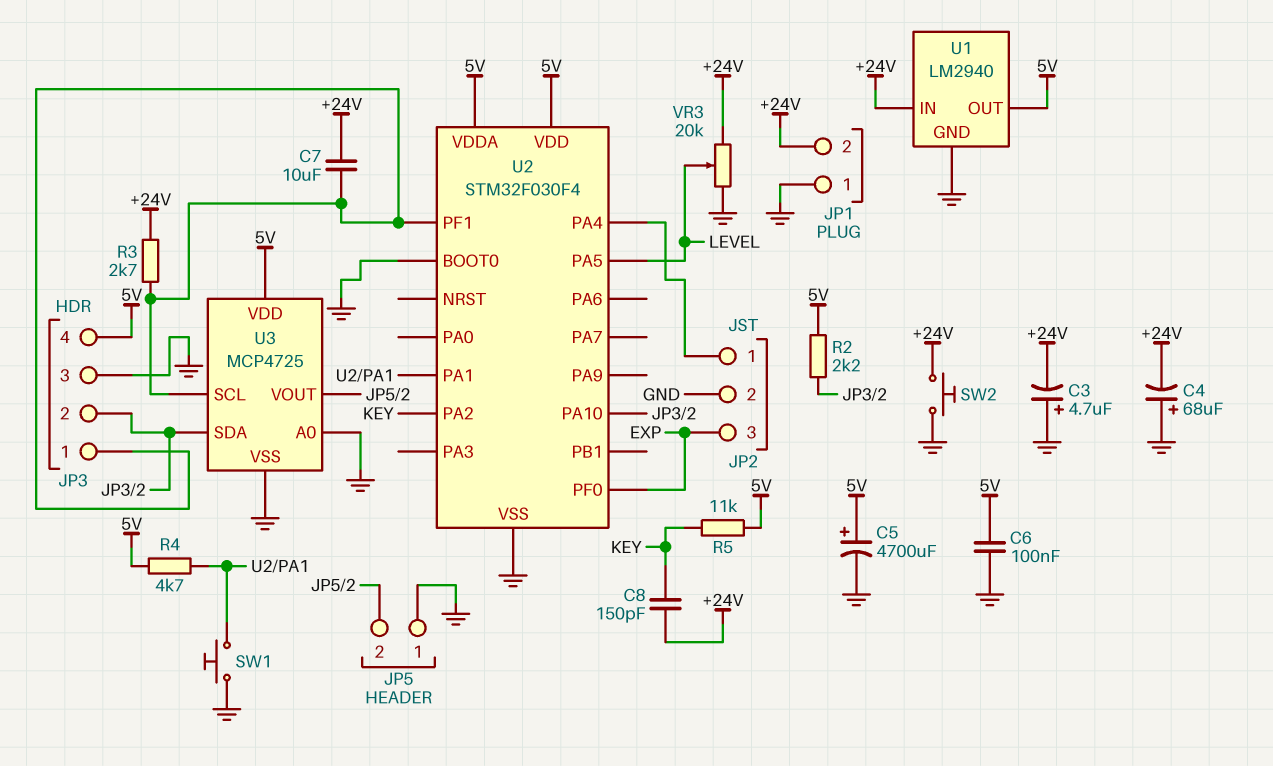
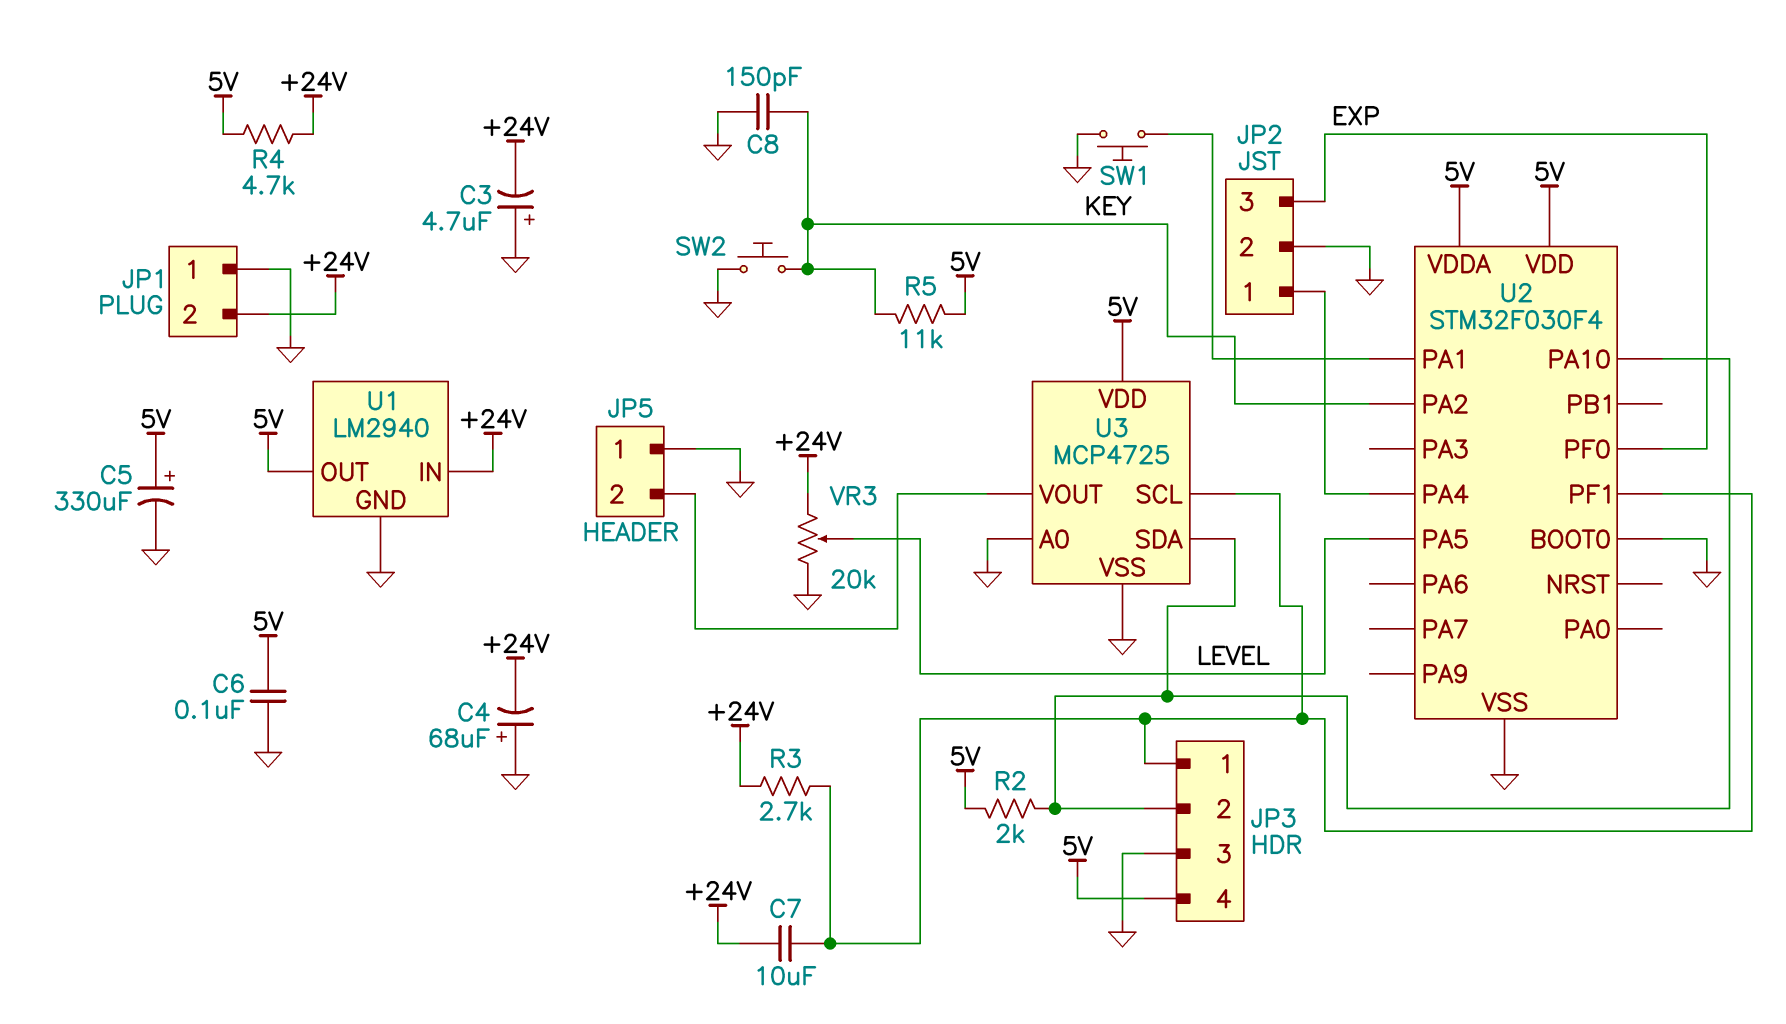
C5: 4700uF (plus 5V, minus GND) -> 330uF (plus 5V, minus GND)
C8: 150pF (+24V, KEY) -> 150pF (GND, KEY)
R2: 2.2k (5V, JP3/2) -> 2k (5V, JP3/2)
R4: 4.7k (5V, U2/PA1) -> 4.7k (+24V, 5V)
SW2: button (+24V, GND) -> button (GND, KEY)

